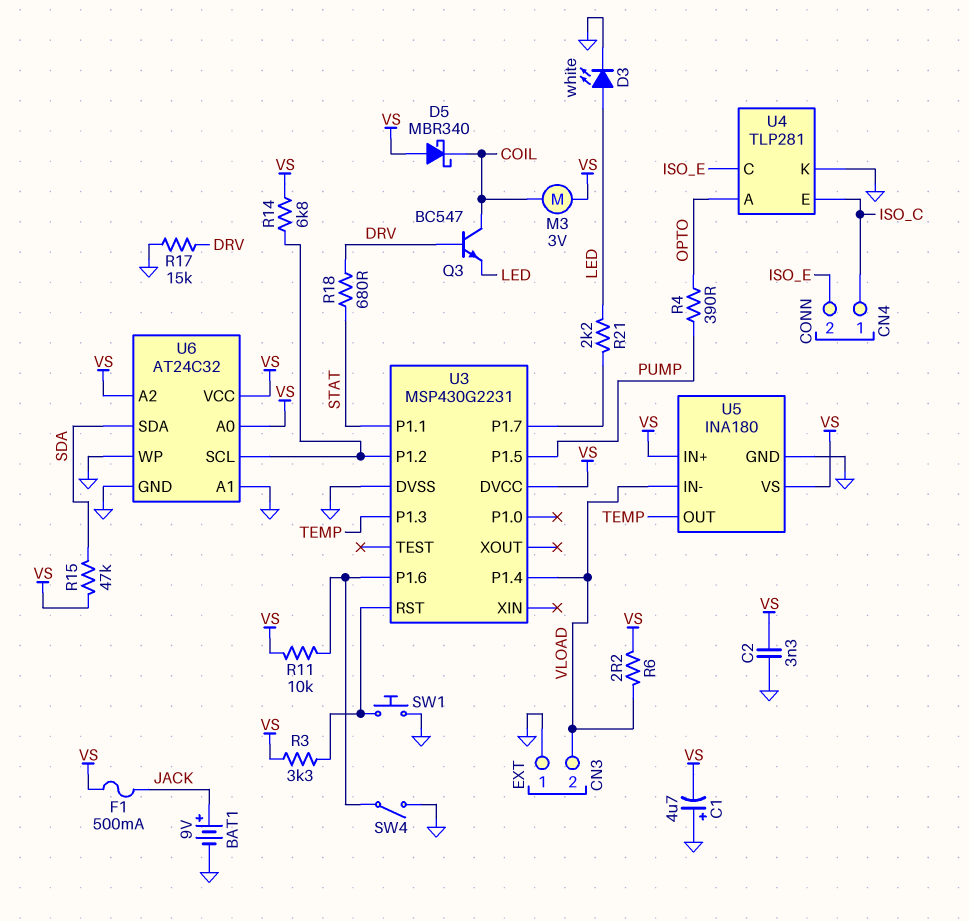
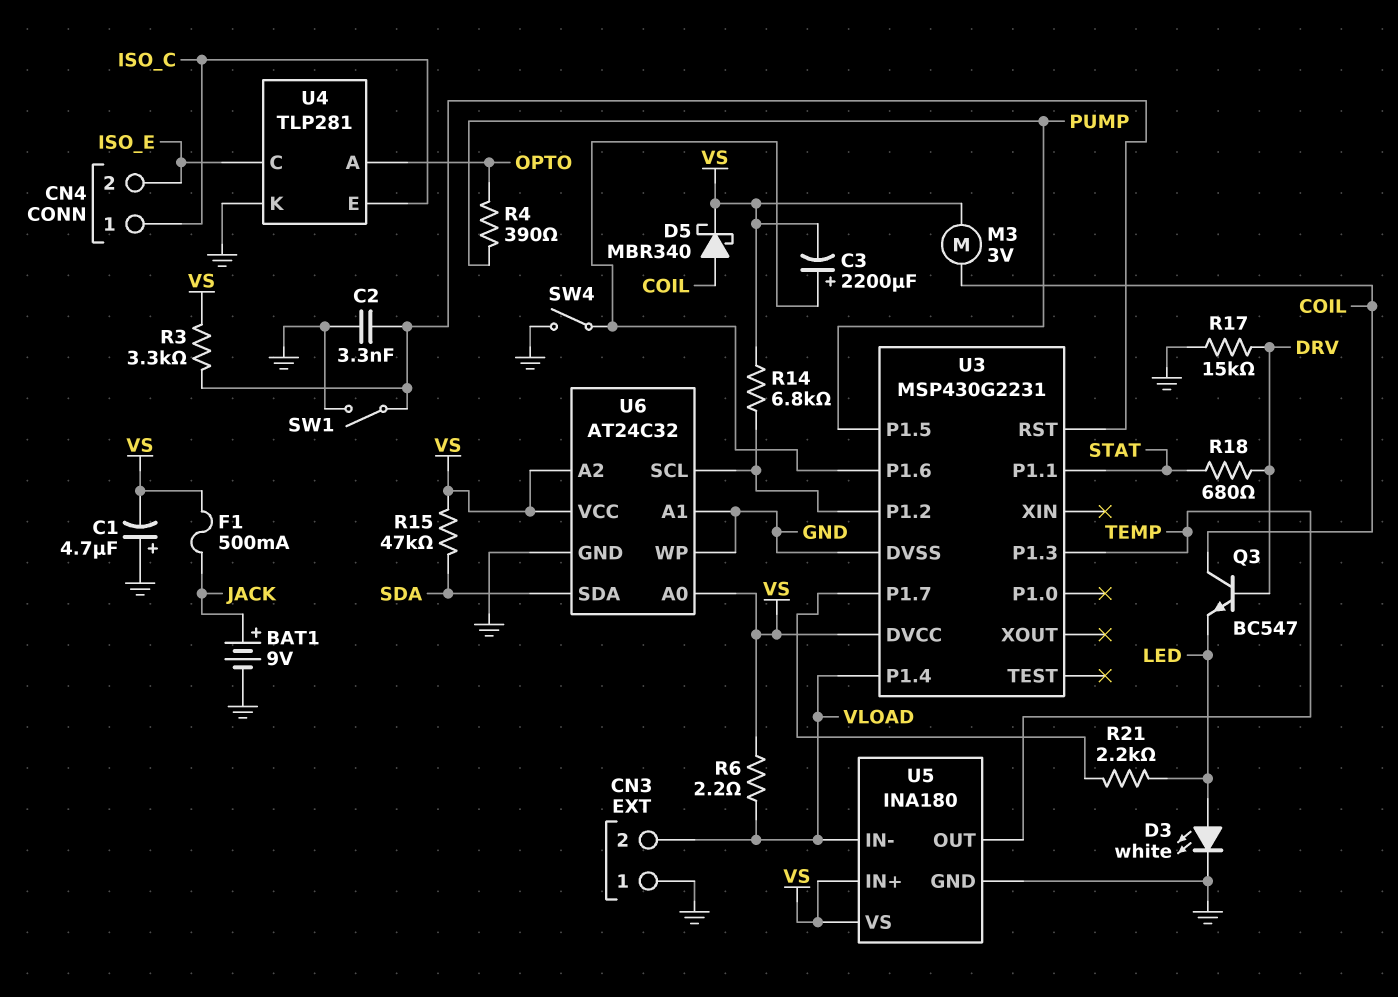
C2: 3.3nF (GND, VS) -> 3.3nF (GND, U3/RST)
C3: none -> 2200uF (plus U3/P1.6, minus VS)
D5: schottky MBR340 (A VS, K COIL) -> schottky MBR340 (A COIL, K VS)
R11: 10k (U3/P1.6, VS) -> none
SW1: button (GND, U3/RST) -> switch (GND, U3/RST)

